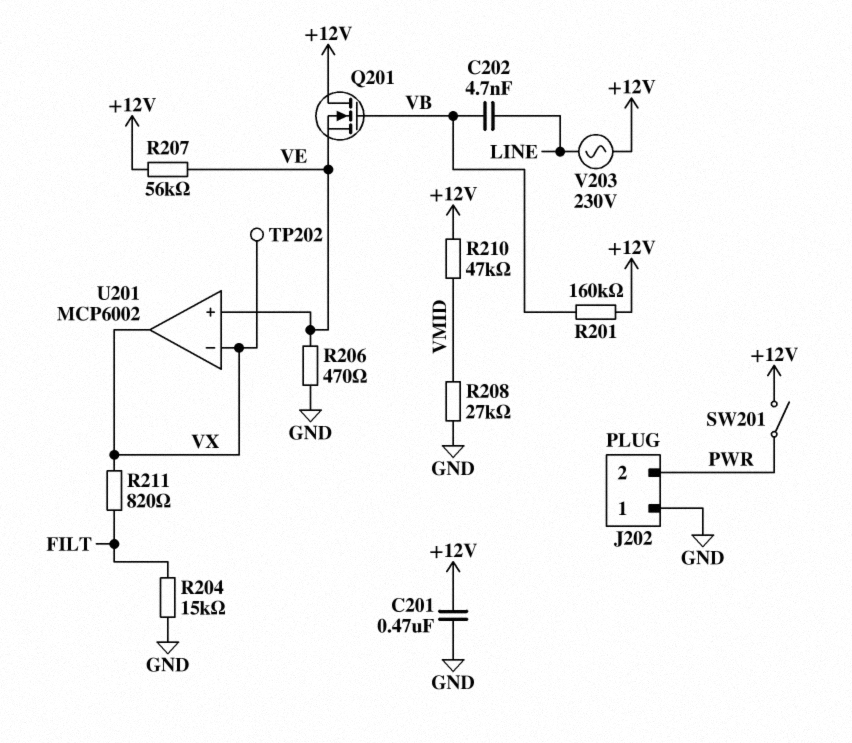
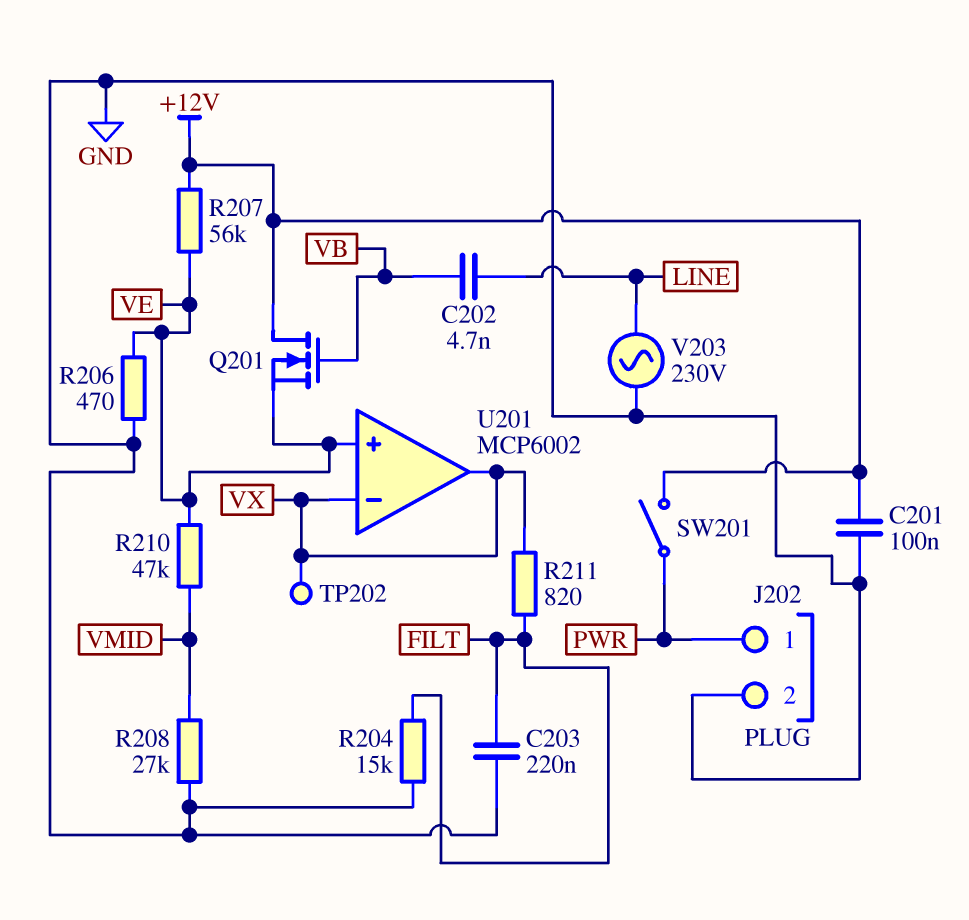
C201: 470nF (+12V, GND) -> 100nF (+12V, GND)
C203: none -> 220nF (FILT, GND)
J202 pin 1: GND -> PWR
J202 pin 2: PWR -> GND
R201: 160k (+12V, VB) -> none
R210: 47k (+12V, VMID) -> 47k (VE, VMID)
V203: AC 230V (+12V, LINE) -> AC 230V (GND, LINE)

